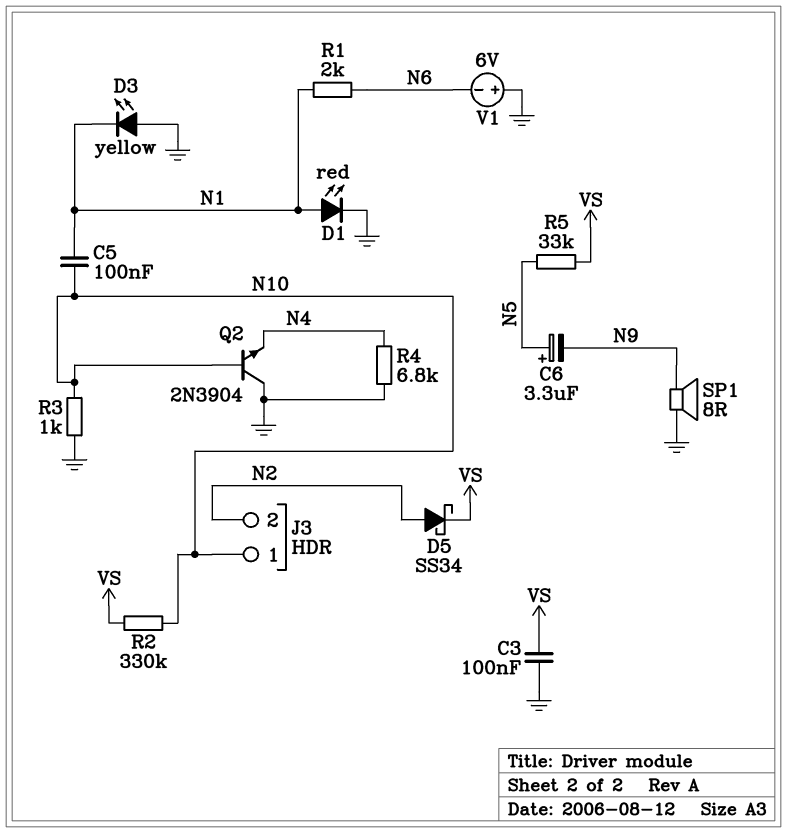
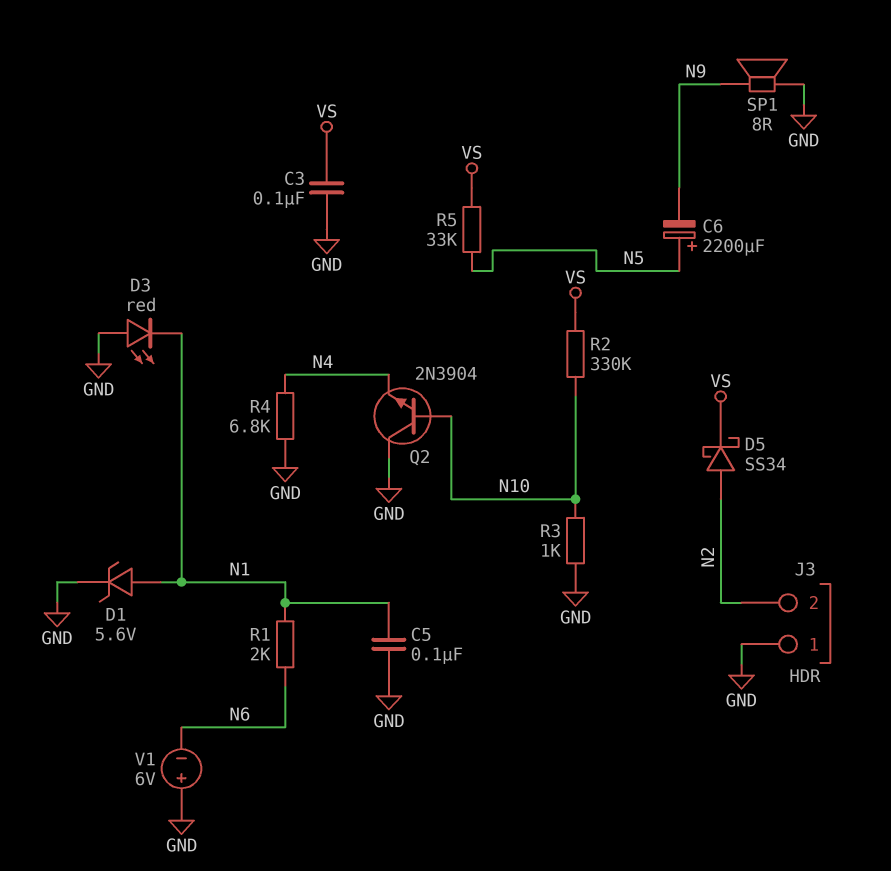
C5: 100nF (N1, N10) -> 100nF (GND, N1)
C6: 3.3uF (plus N5, minus N9) -> 2200uF (plus N5, minus N9)
D1: LED red (A N1, K GND) -> zener 5.6V (A N1, K GND)
D3: LED yellow (A GND, K N1) -> LED red (A GND, K N1)
J3 pin 1: N10 -> GND

